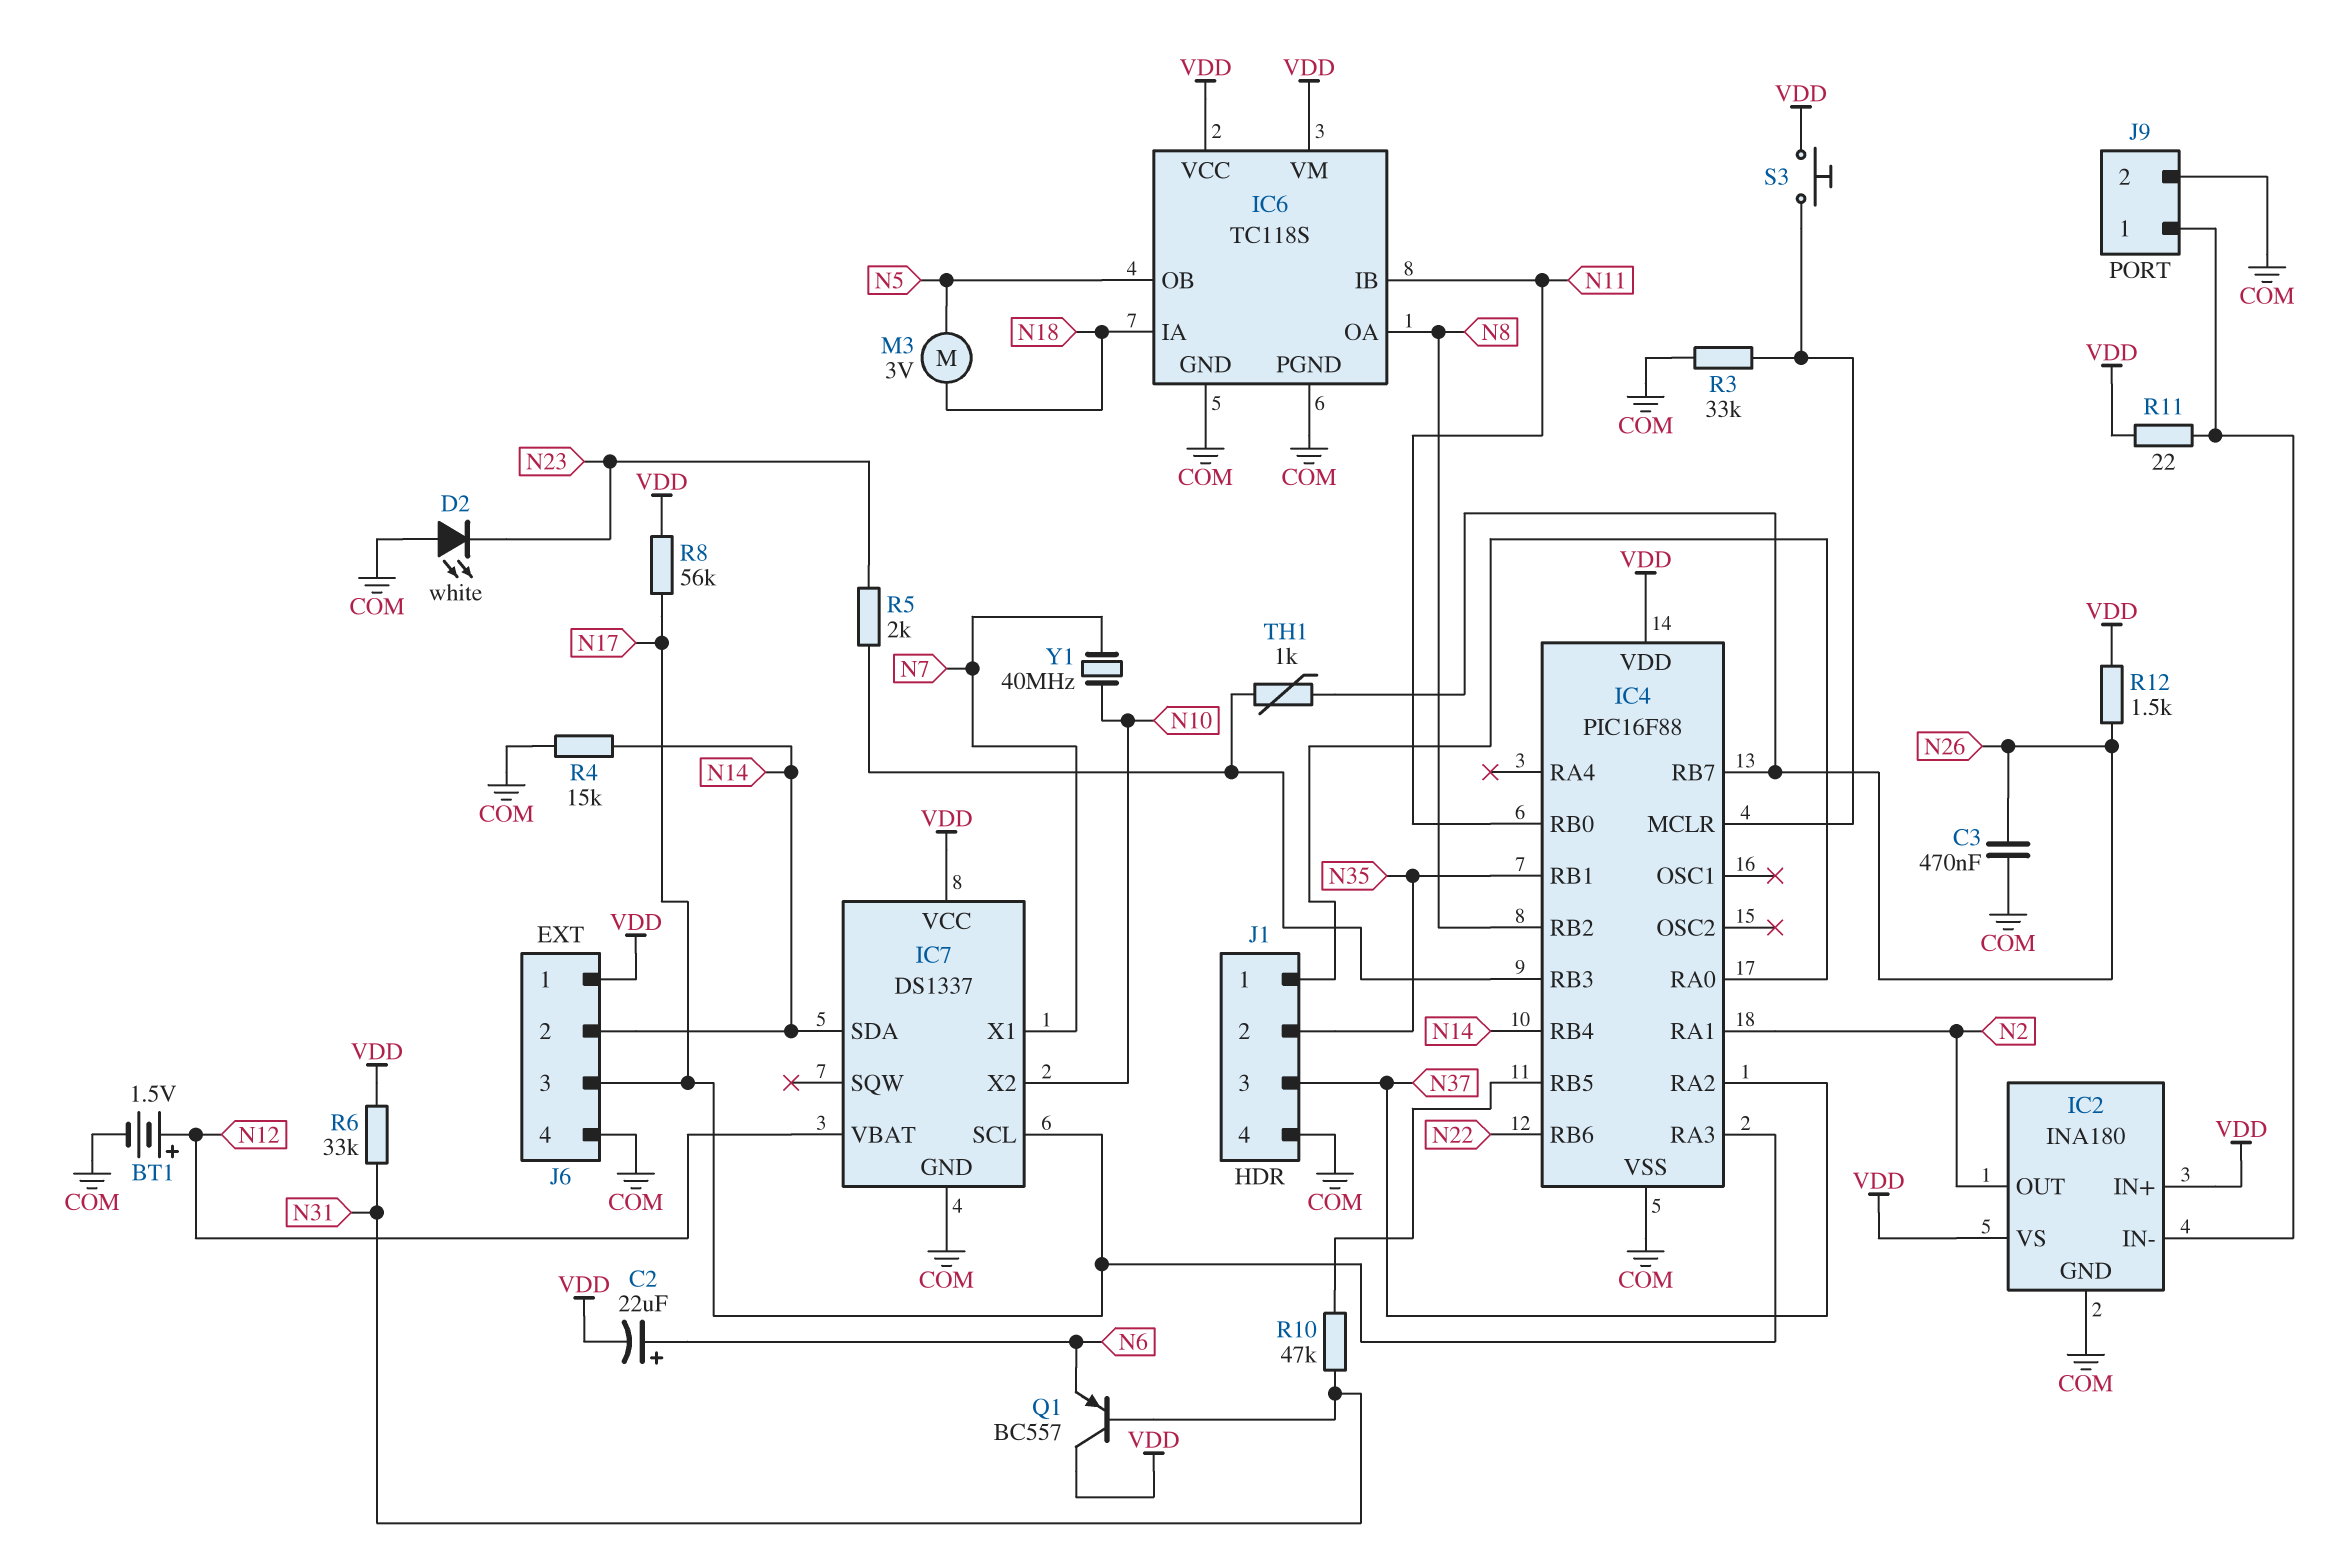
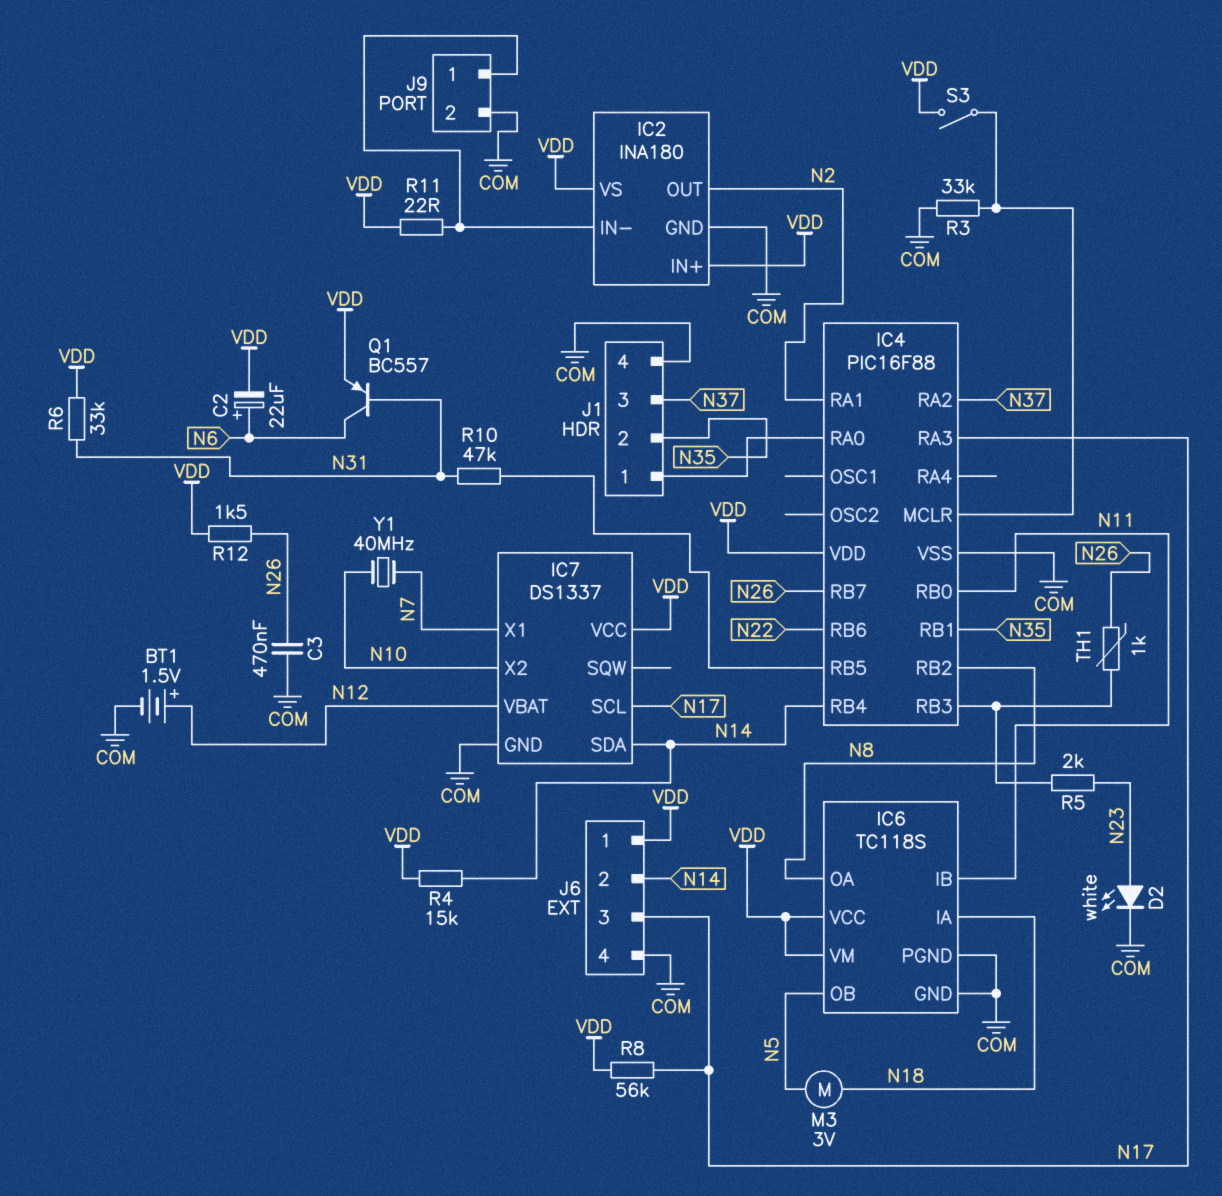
D2: LED white (A COM, K N23) -> LED white (A N23, K COM)
Q1: PNP BC557 (B N31, C VDD, E N6) -> PNP BC557 (B N31, C N6, E VDD)
R4: 15k (COM, N14) -> 15k (N14, VDD)
S3: button (IC4/MCLR, VDD) -> switch (IC4/MCLR, VDD)

